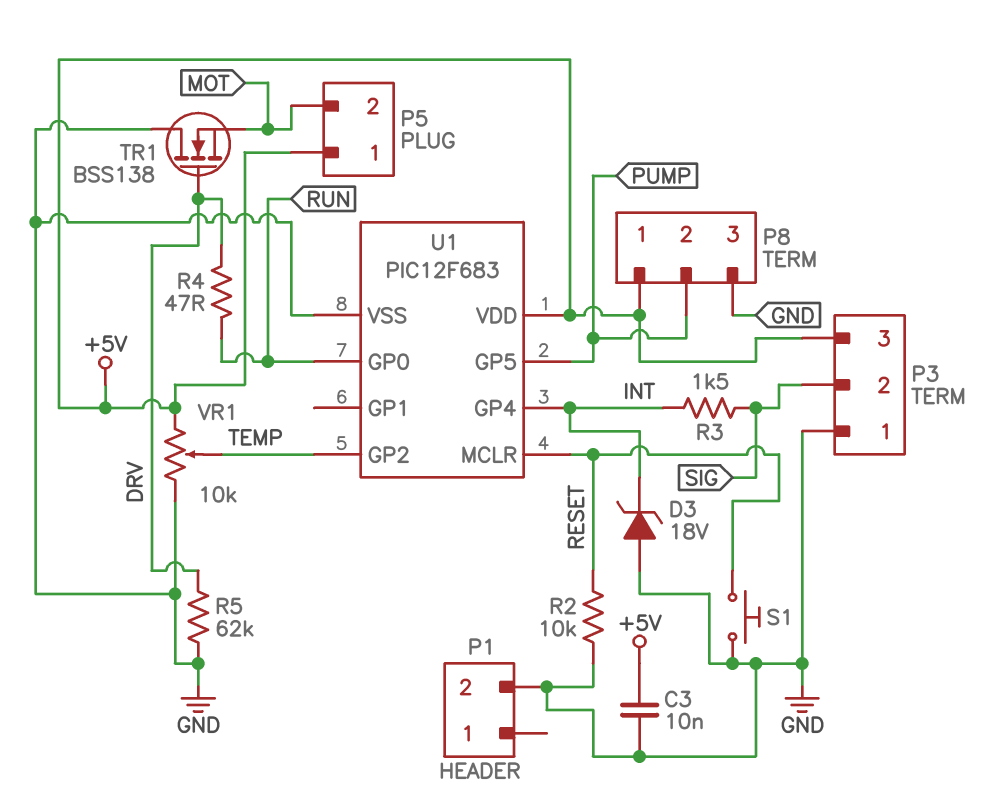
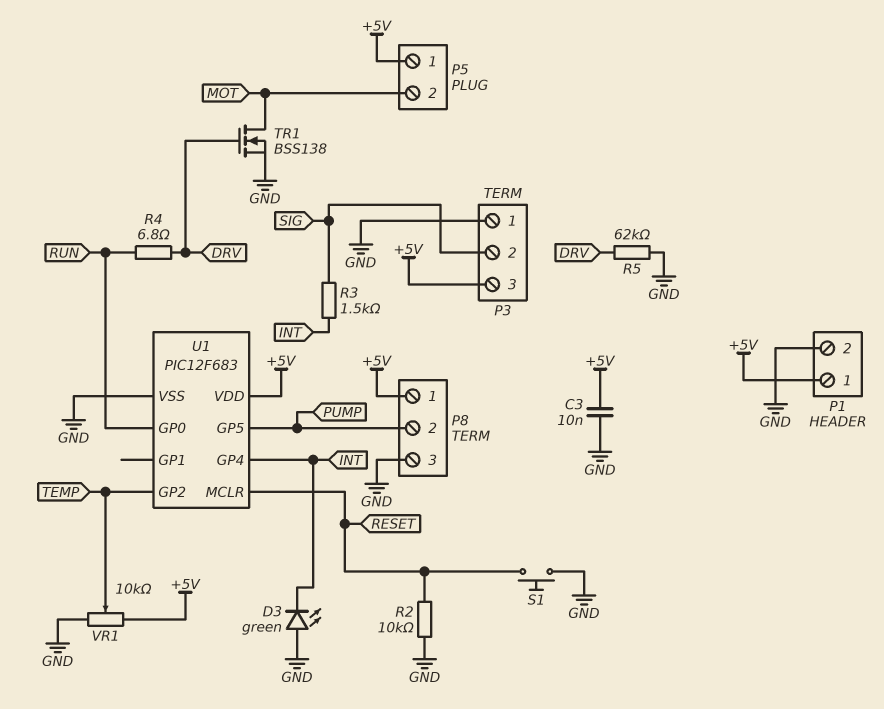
D3: zener 18V (A GND, K INT) -> LED green (A GND, K INT)
P1 pin 1: none -> +5V
R4: 47 (DRV, RUN) -> 6.8 (DRV, RUN)
TR1: NMOS BSS138 (G DRV, D GND, S MOT) -> NMOS BSS138 (G DRV, D MOT, S GND)

